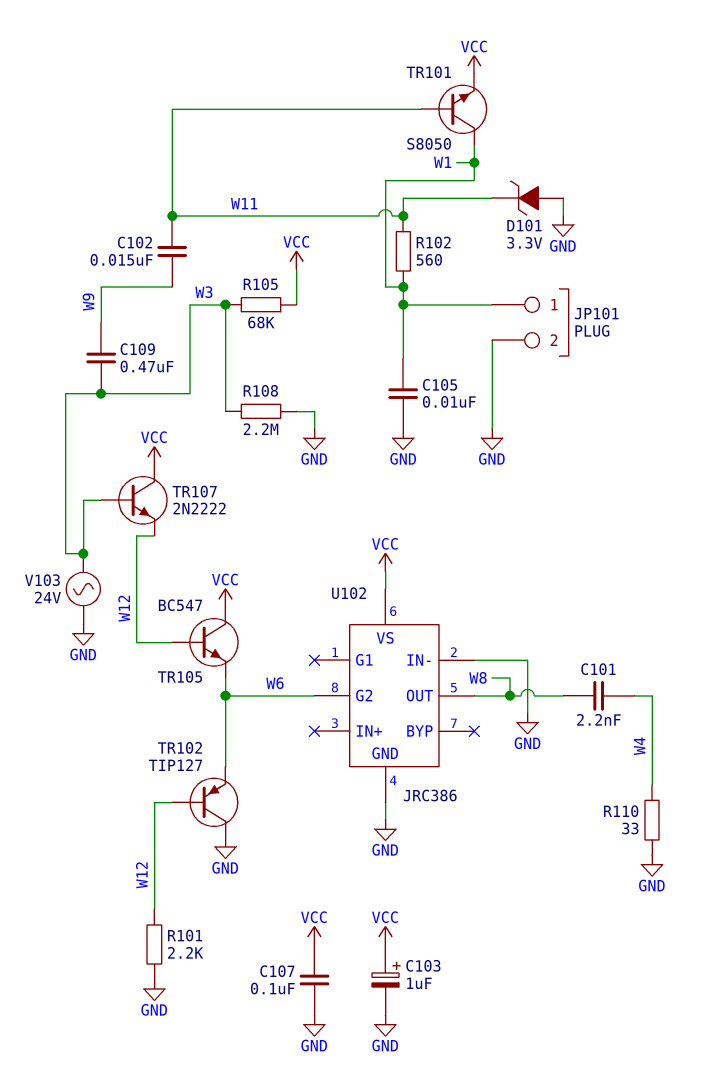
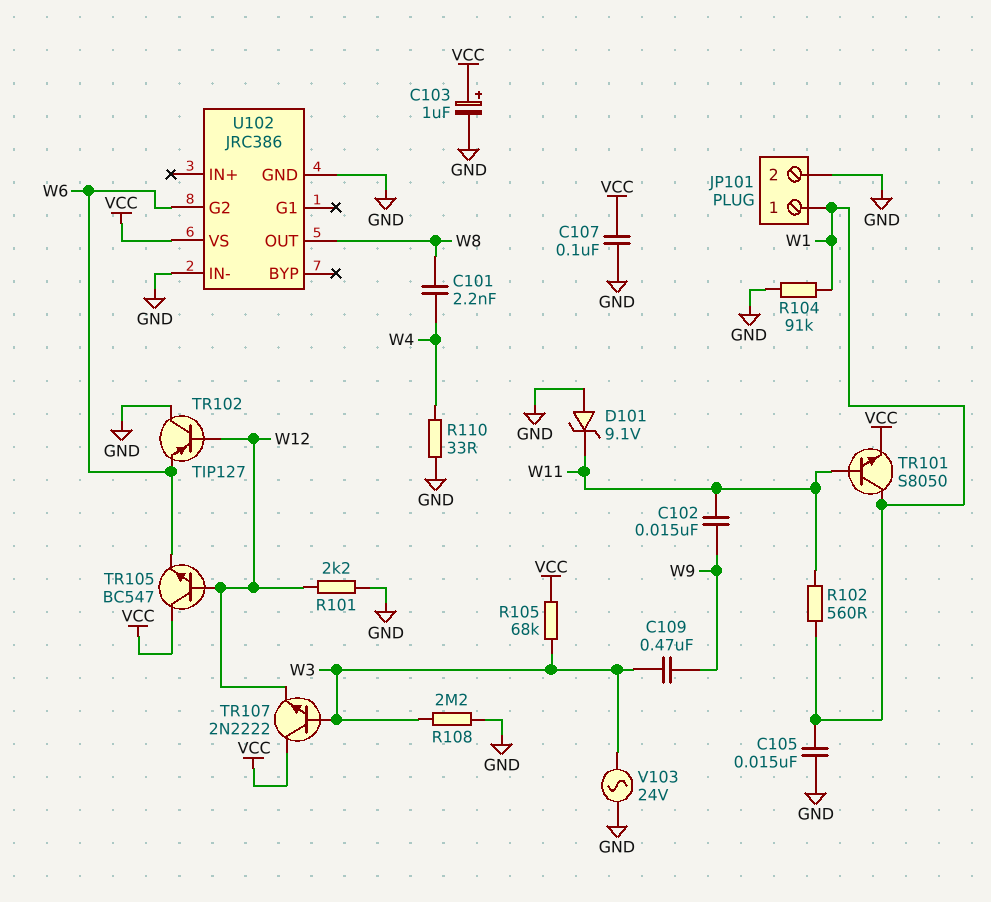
C105: 10nF (GND, W1) -> 15nF (GND, W1)
D101: zener 3.3V (A GND, K W11) -> zener 9.1V (A GND, K W11)
R104: none -> 91k (GND, W1)

